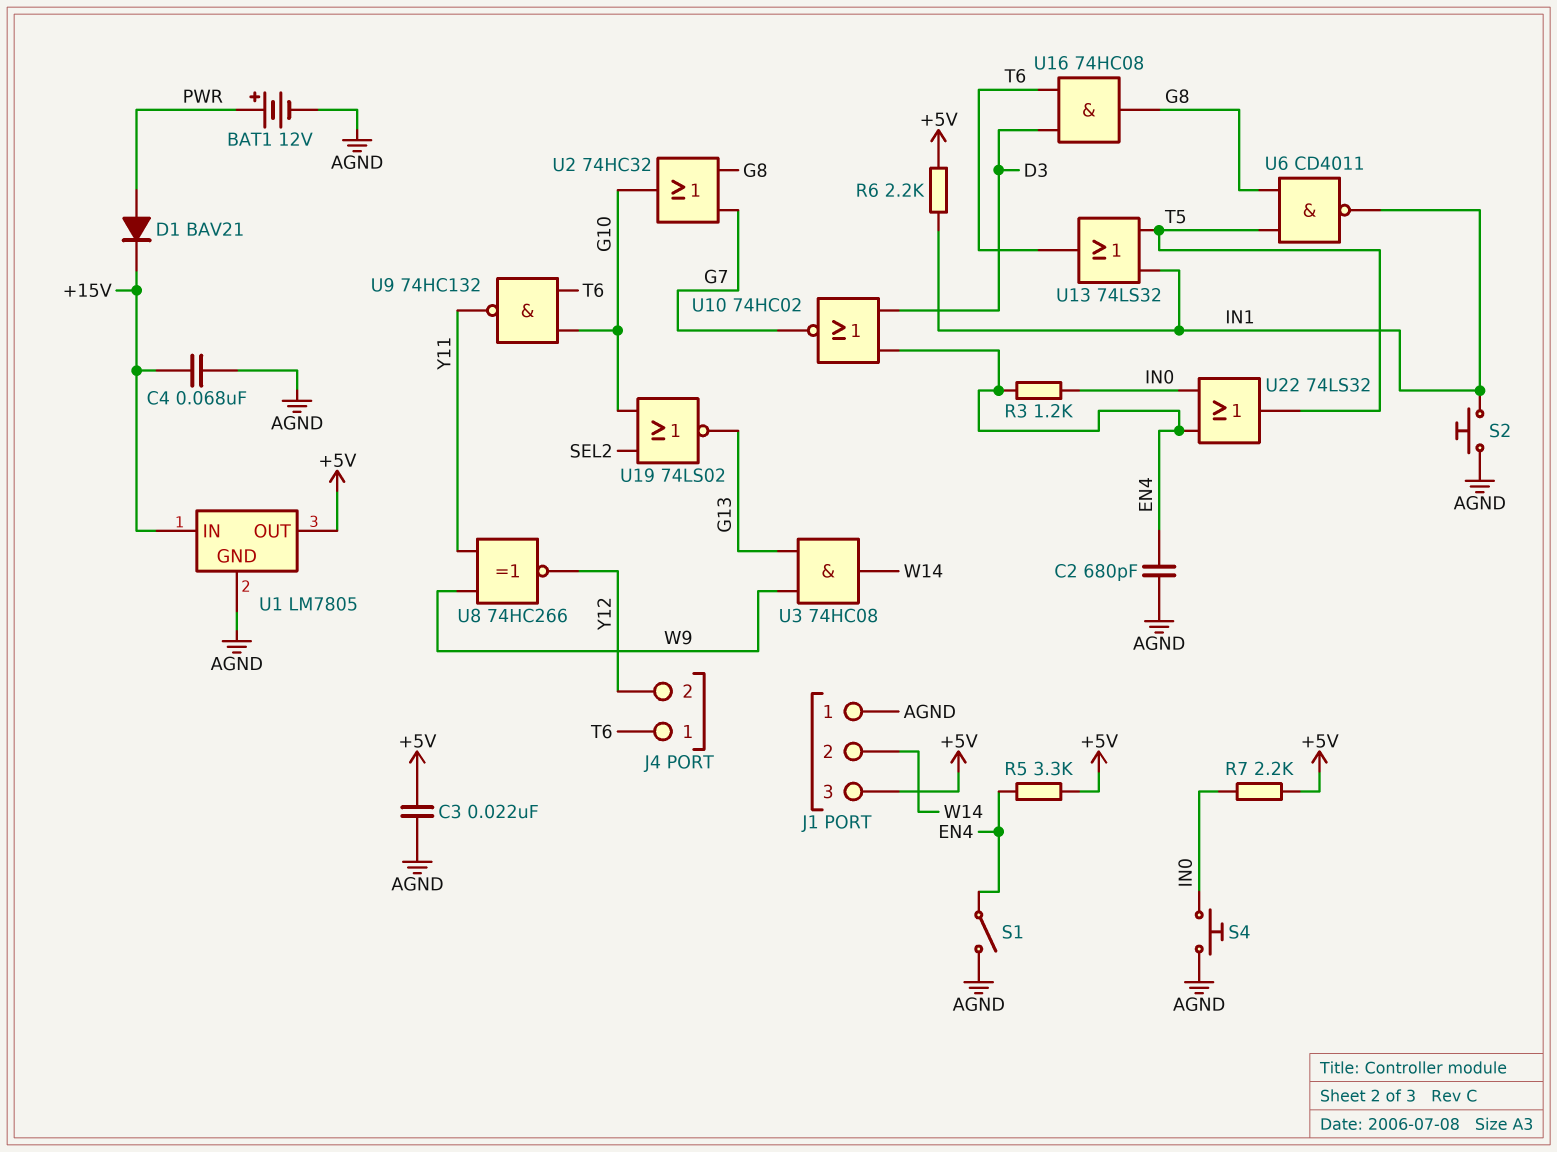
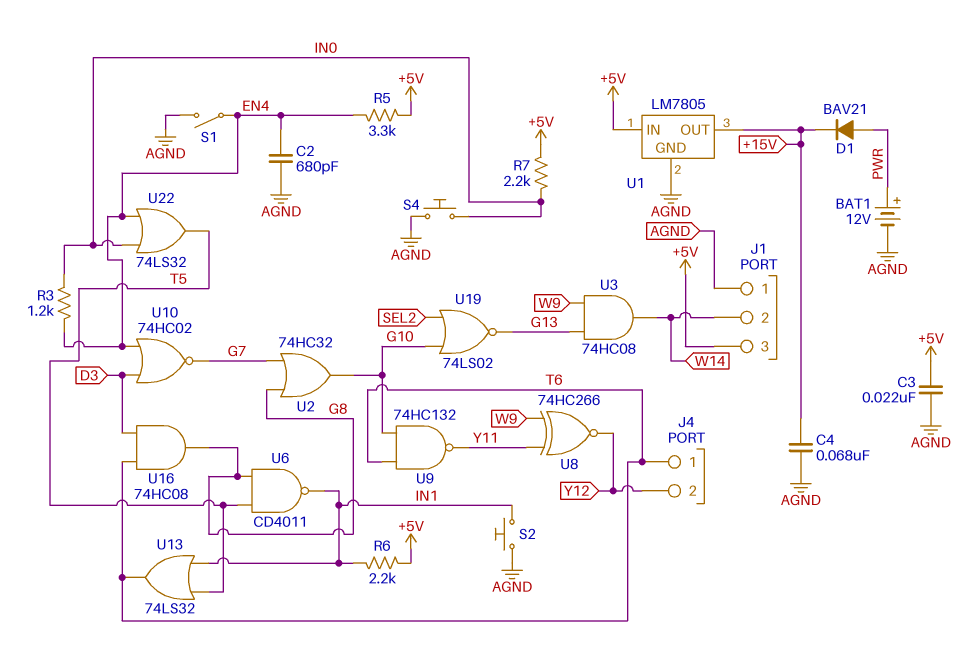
U1 pin IN: +15V -> +5V
U1 pin OUT: +5V -> +15V

